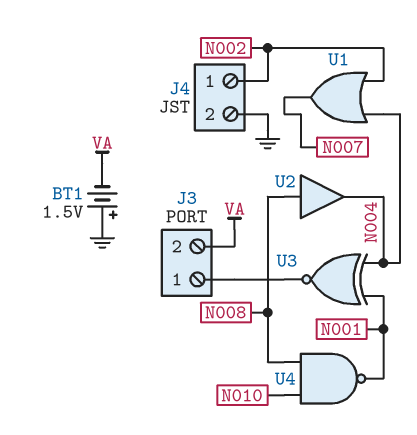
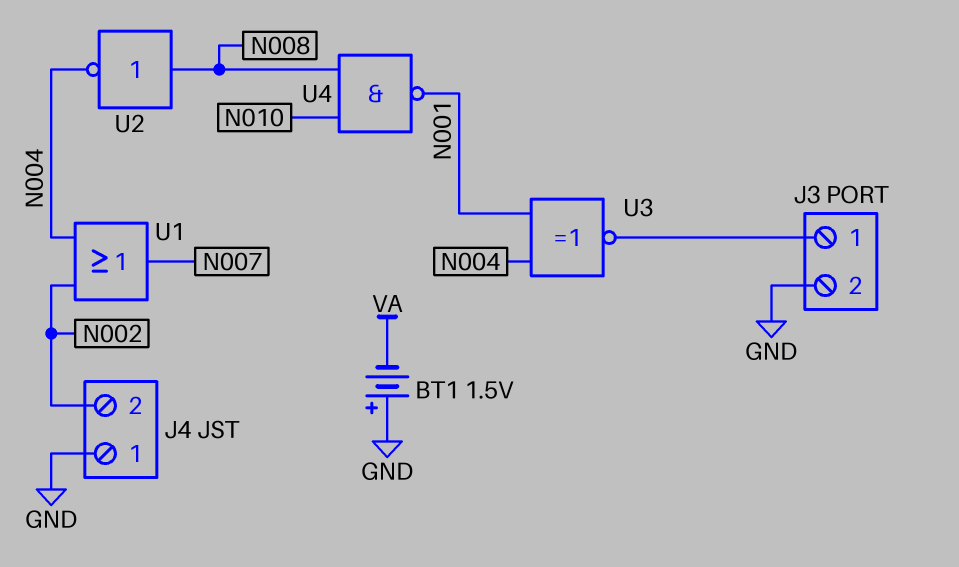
J3 pin 2: VA -> GND
J4 pin 1: N002 -> GND
J4 pin 2: GND -> N002
U2: buffer (in N008, out N004) -> NOT (in N008, out N004)

